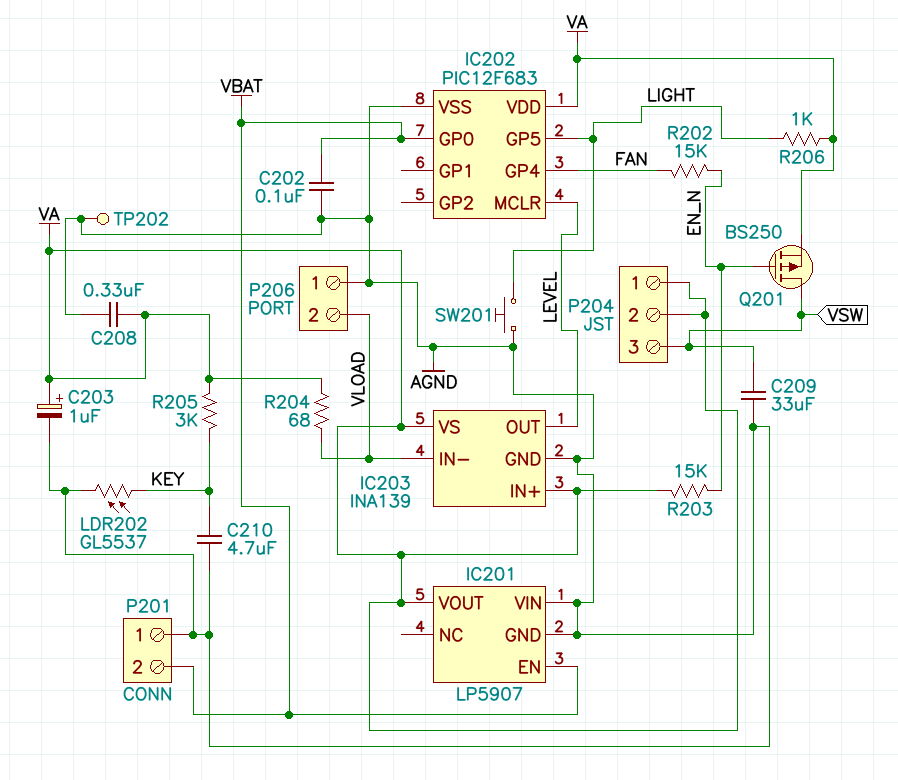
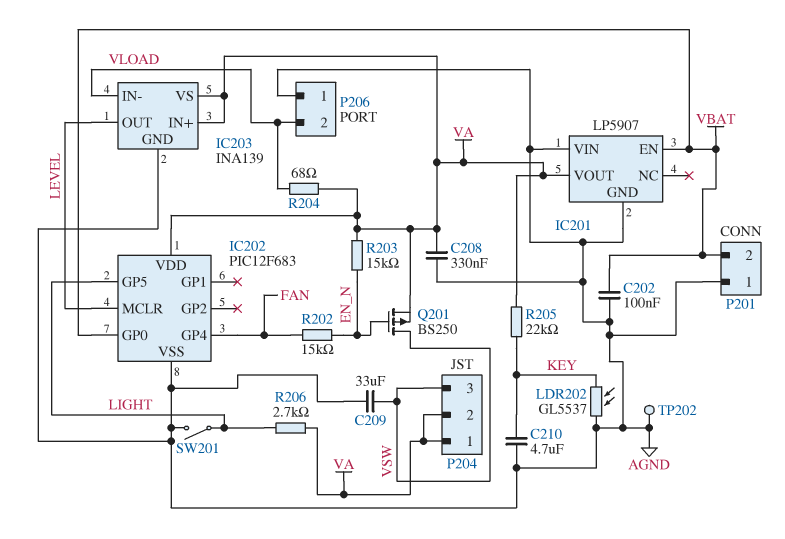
C203: 1uF (plus VA, minus AGND) -> none
R205: 3k (KEY, VA) -> 22k (KEY, VA)
R206: 1k (LIGHT, VA) -> 2.7k (LIGHT, VA)
SW201: button (AGND, LIGHT) -> switch (AGND, LIGHT)

